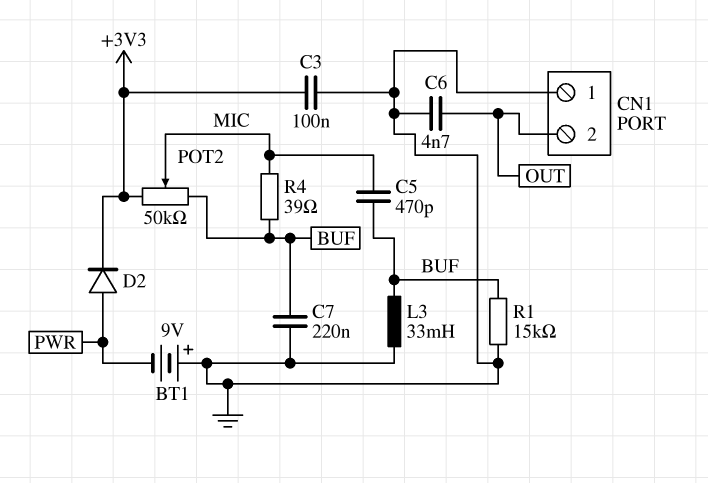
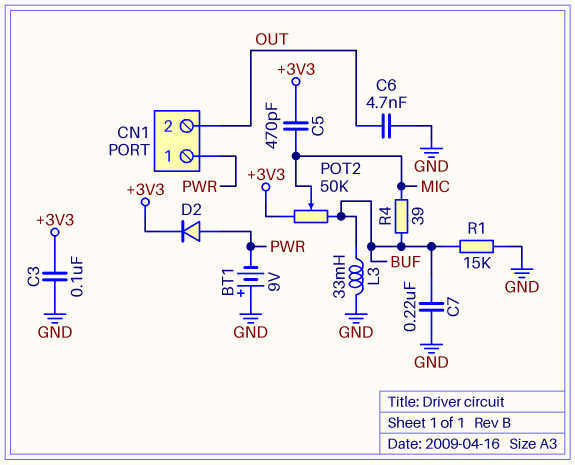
C5: 470pF (BUF, MIC) -> 470pF (+3V3, MIC)
CN1 pin 1: GND -> PWR

